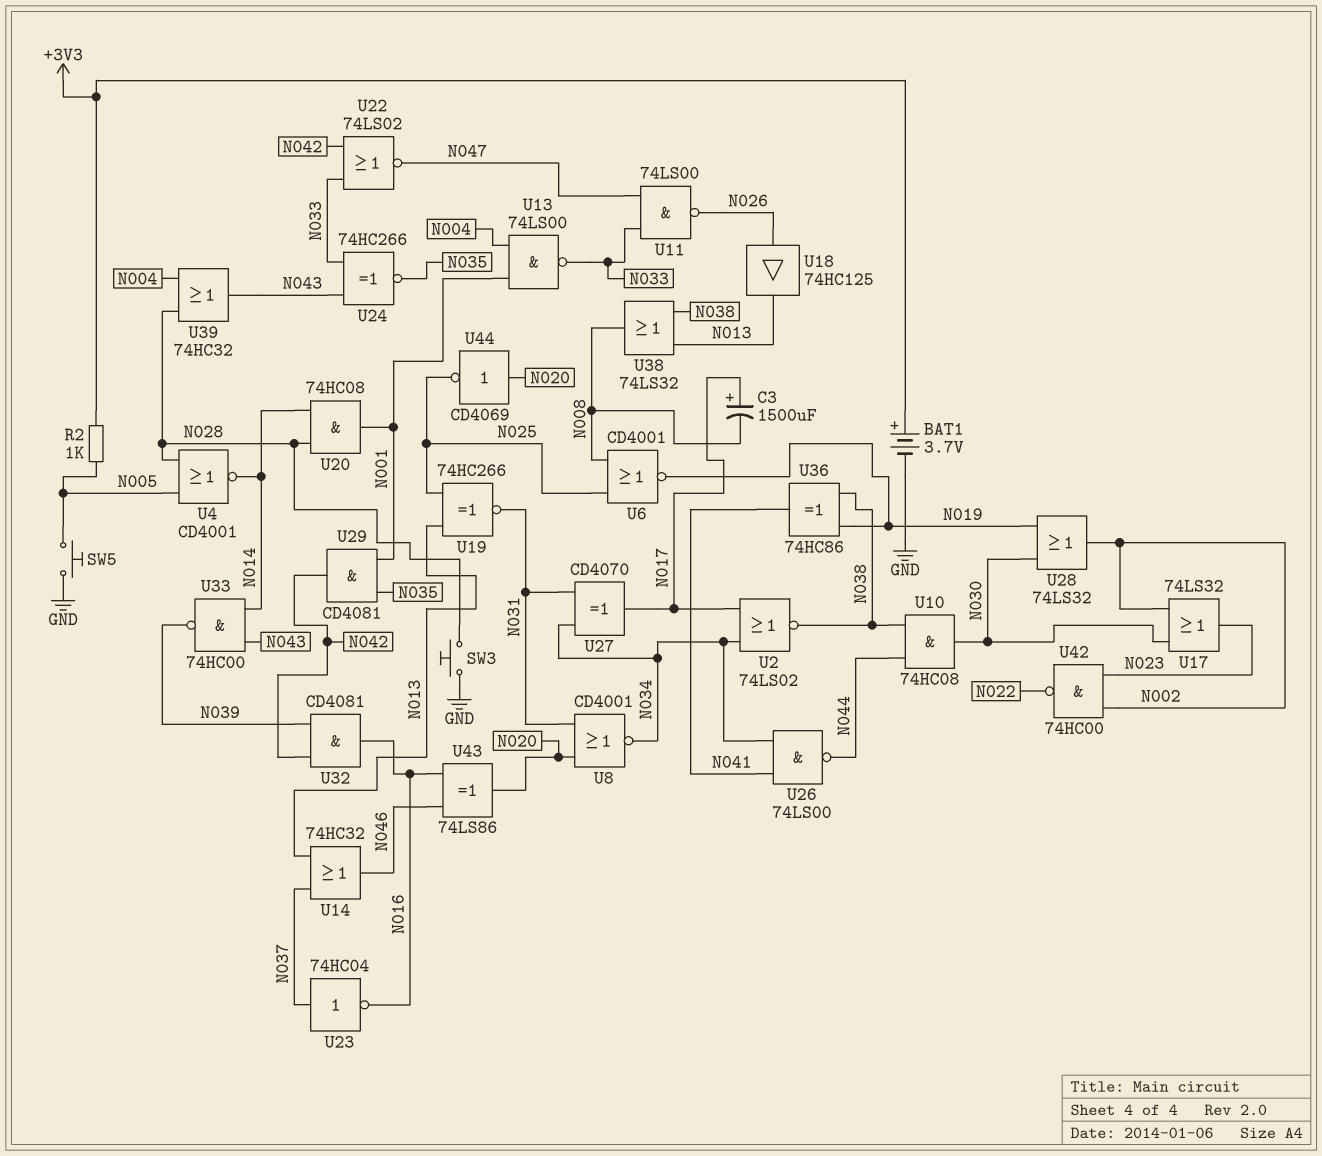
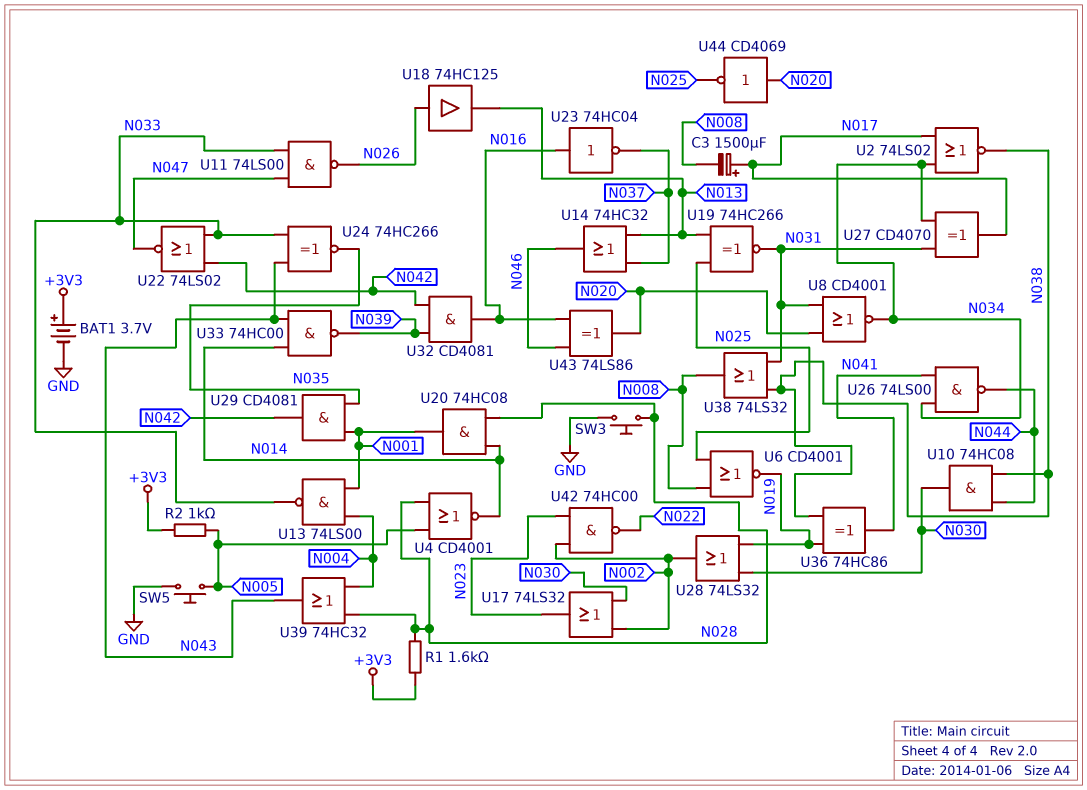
R1: none -> 1.6k (+3V3, N028)
U23: NOT 74HC04 (in N037, out N016) -> NOT 74HC04 (in N016, out N037)
U38: OR 74LS32 (in N013, in N038, out N008) -> OR 74LS32 (in N031, in N038, out N008)

